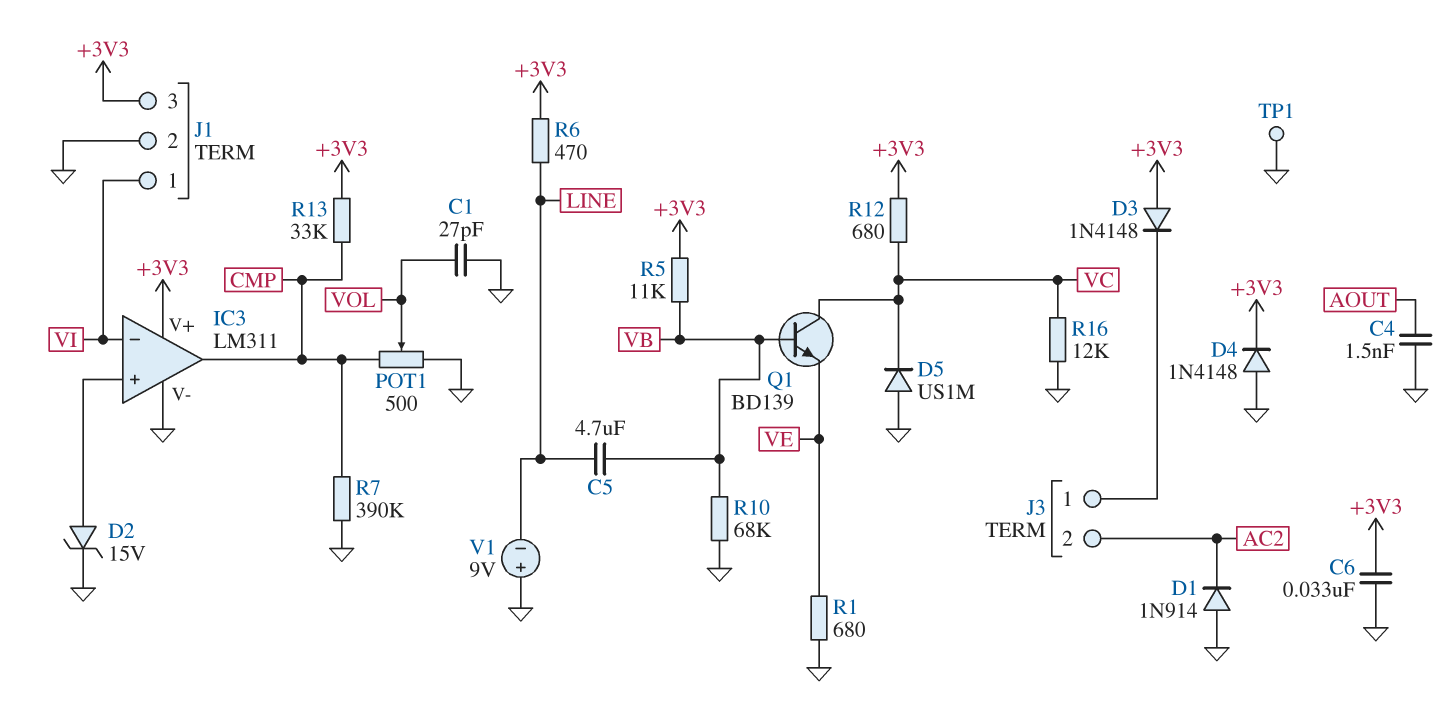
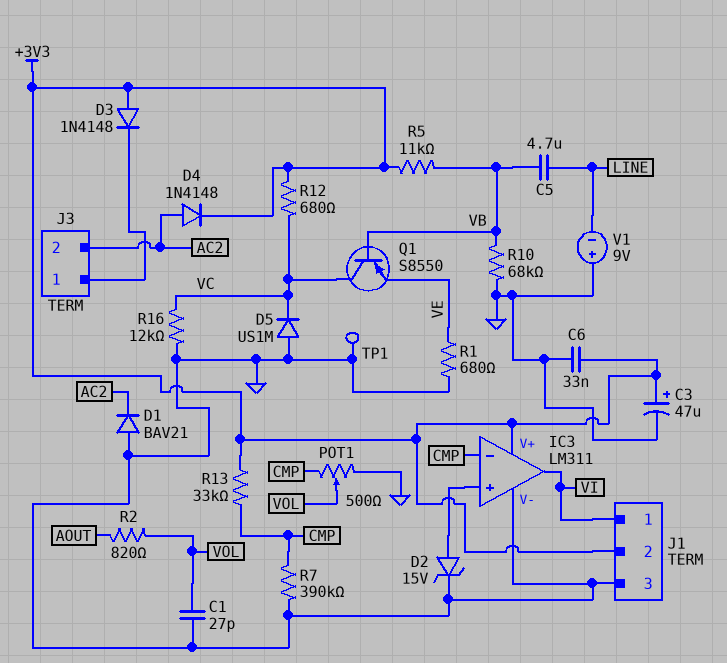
C3: none -> 47uF (plus +3V3, minus GND)
C4: 1.5nF (AOUT, GND) -> none
D1: diode 1N914 (A GND, K AC2) -> diode BAV21 (A GND, K AC2)
D4: diode 1N4148 (A GND, K +3V3) -> diode 1N4148 (A AC2, K +3V3)
IC3 pin in-: VI -> CMP
IC3 pin out: CMP -> VI
J1 pin 2: GND -> +3V3
J1 pin 3: +3V3 -> GND
Q1: NPN BD139 (B VB, C VC, E VE) -> PNP S8550 (B VB, C VC, E VE)
R2: none -> 820 (AOUT, VOL)
R6: 470 (+3V3, LINE) -> none

